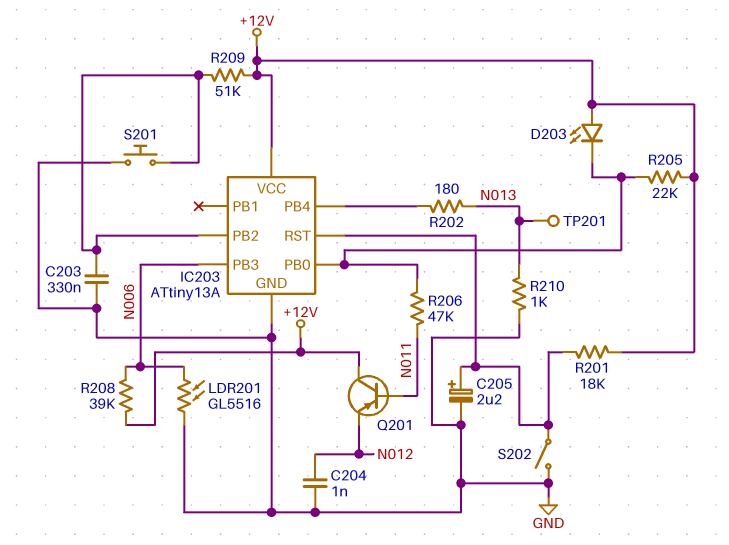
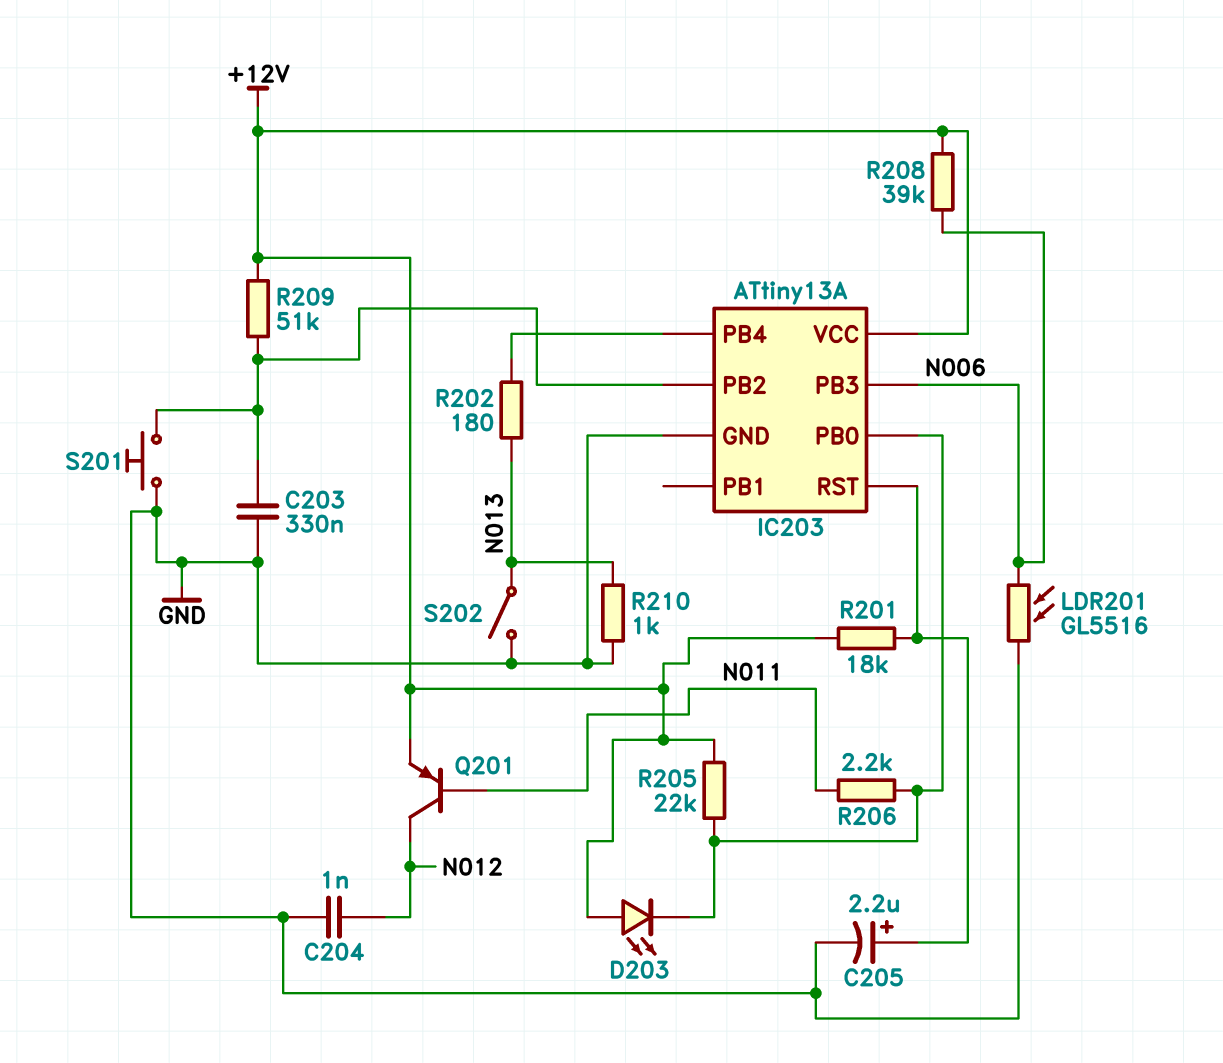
Q201: PNP (B N011, C +12V, E N012) -> PNP (B N011, C N012, E +12V)
R206: 47k (IC203/PB0, N011) -> 2.2k (IC203/PB0, N011)
S202: switch (GND, IC203/RST) -> switch (GND, N013)
TP201: test point (N013) -> none

